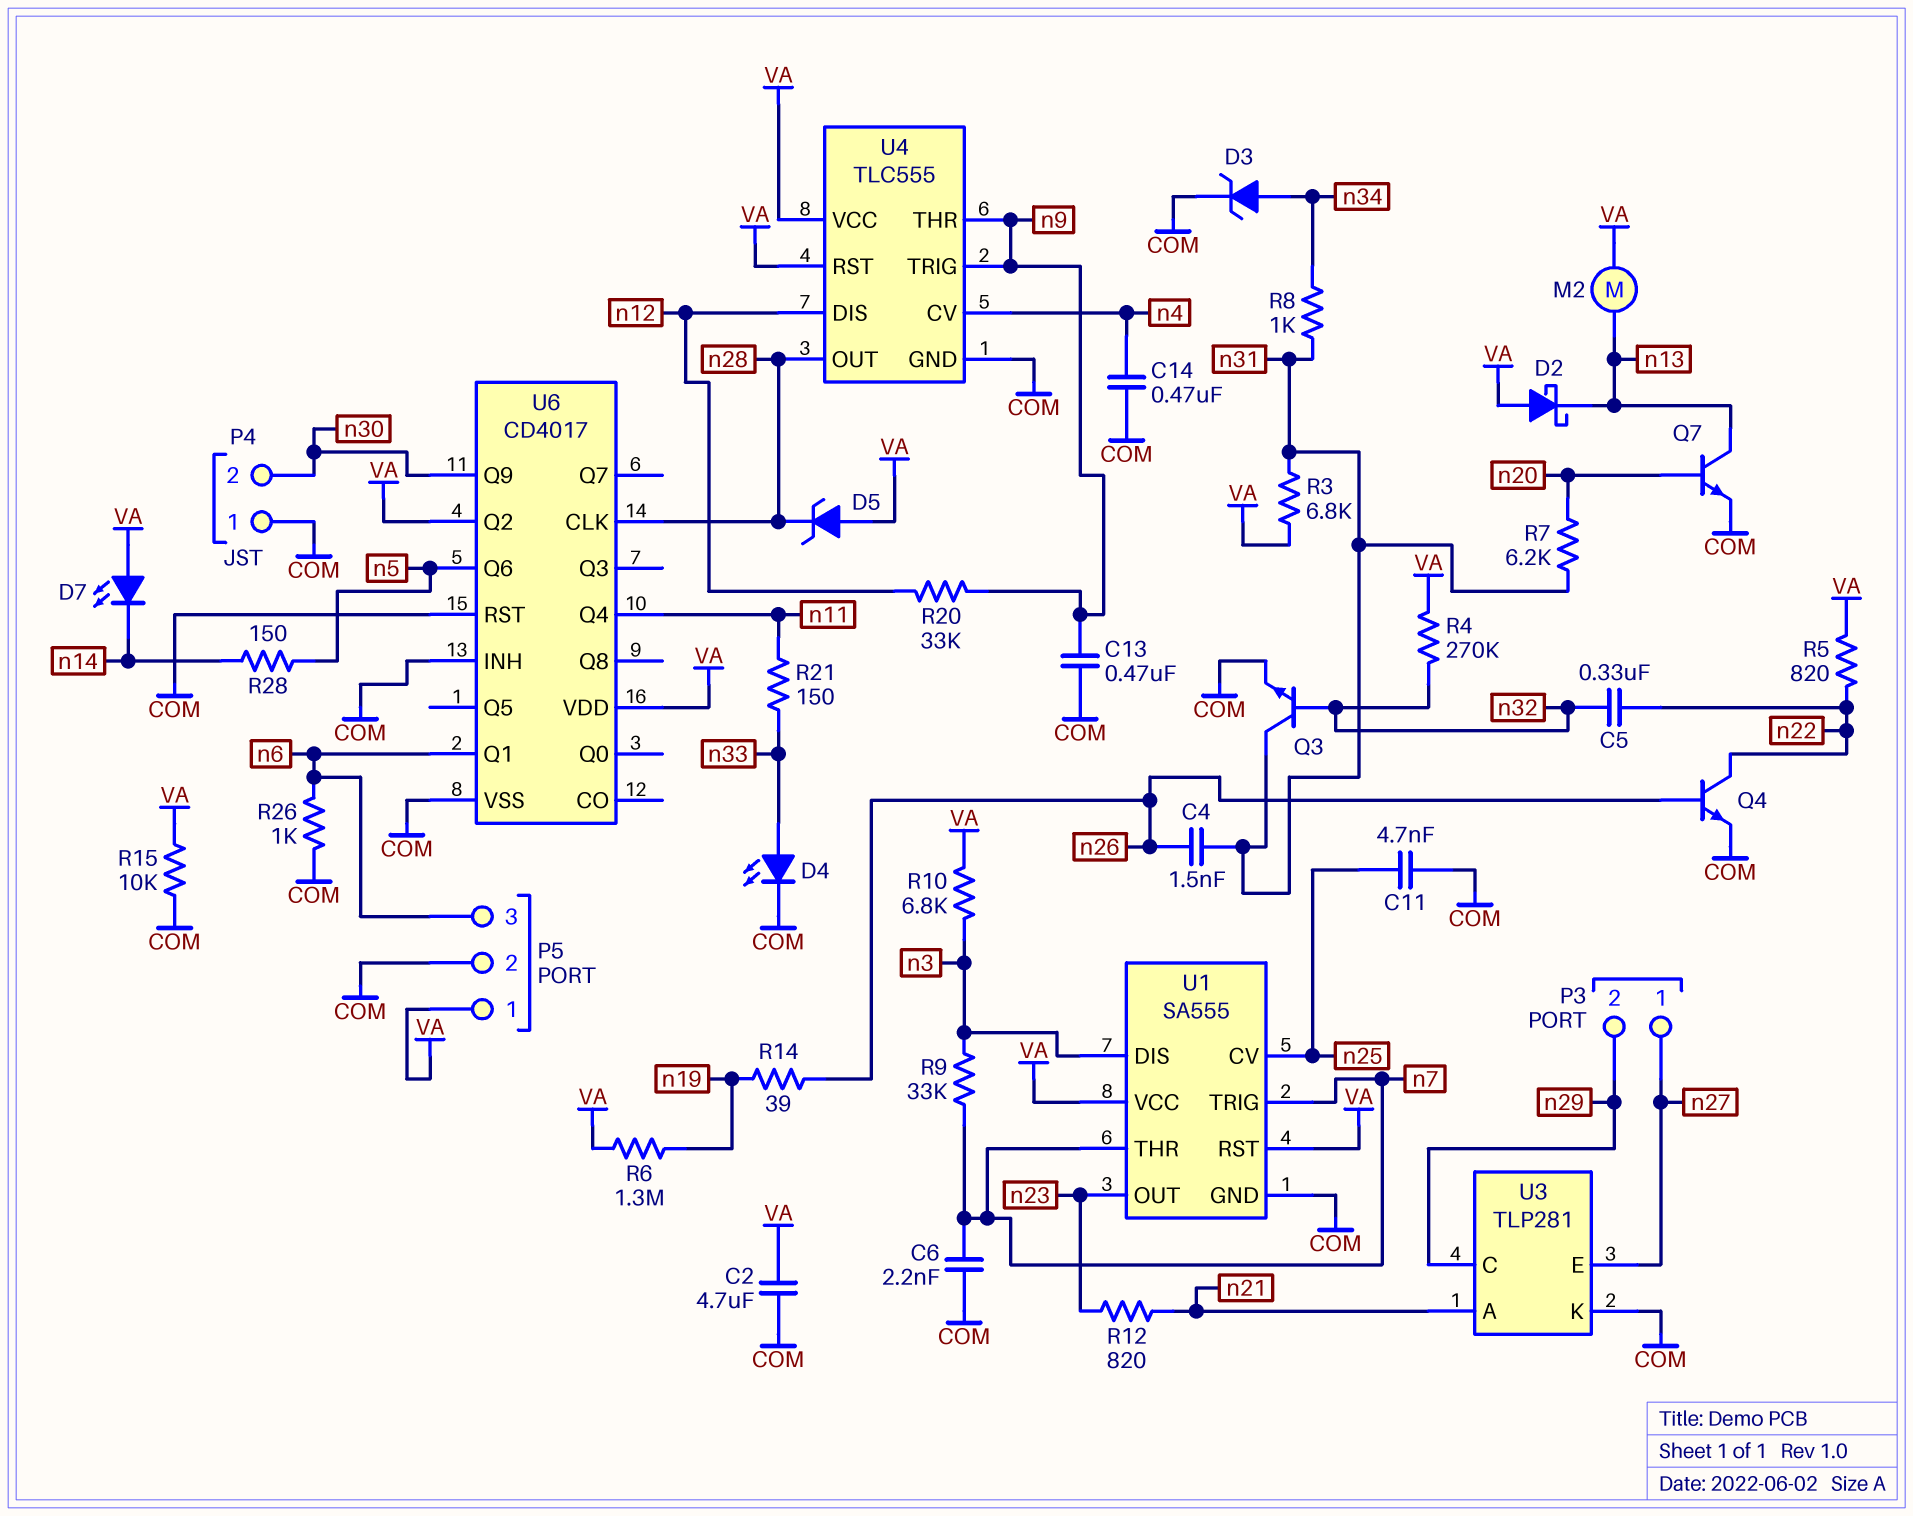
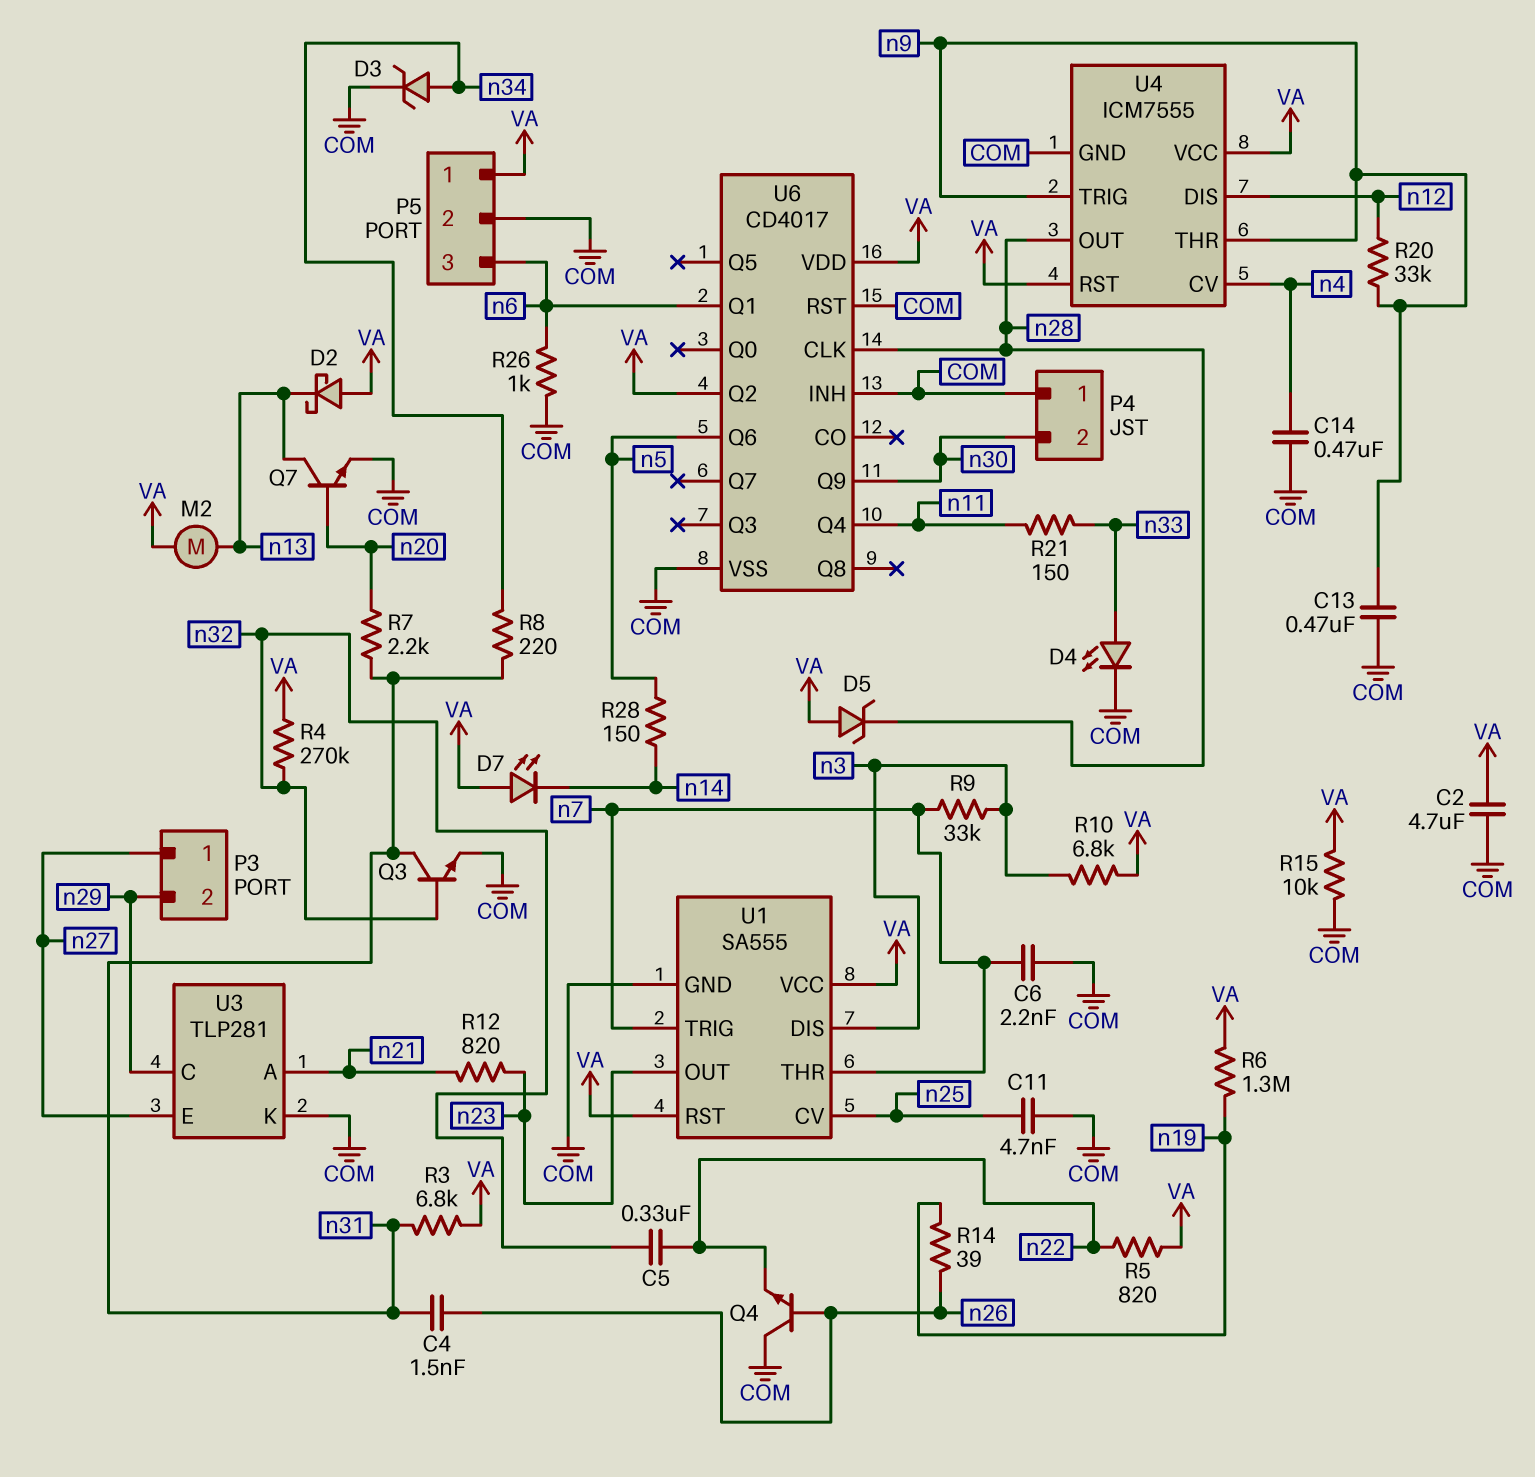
Q4: NPN (B n26, C n22, E COM) -> NPN (B n26, C COM, E n22)
R7: 6.2k (n20, n31) -> 2.2k (n20, n31)
R8: 1k (n31, n34) -> 220 (n31, n34)
U4: TLC555 -> ICM7555

